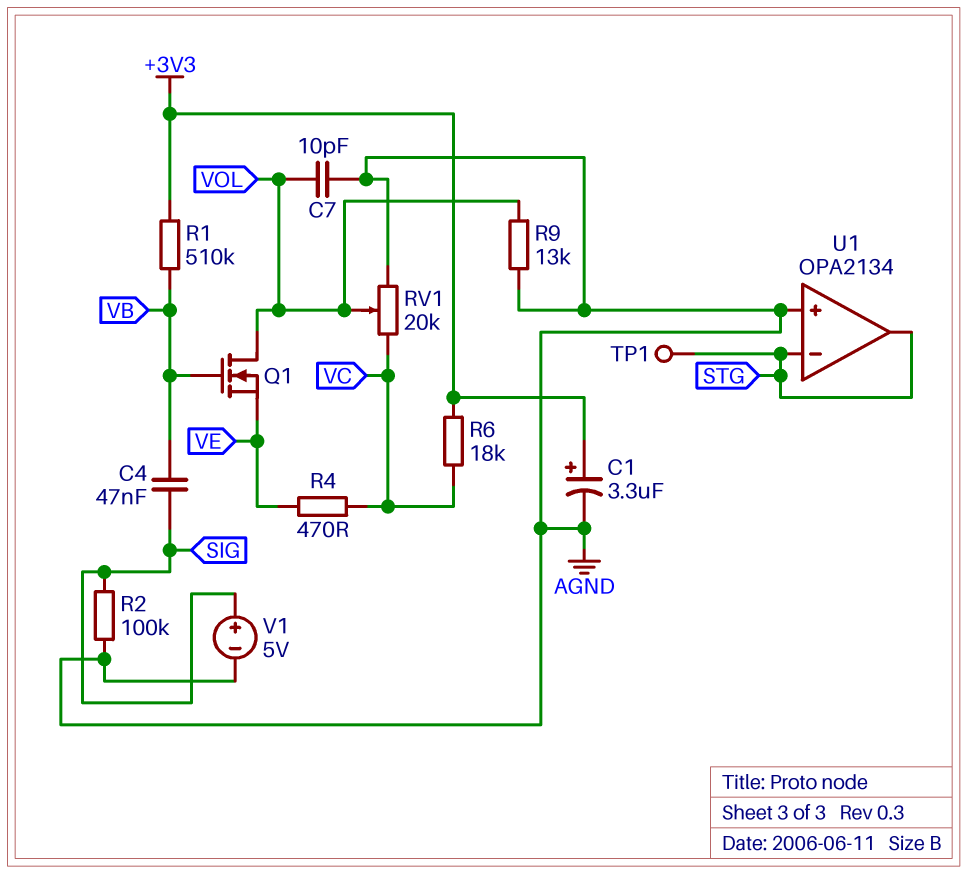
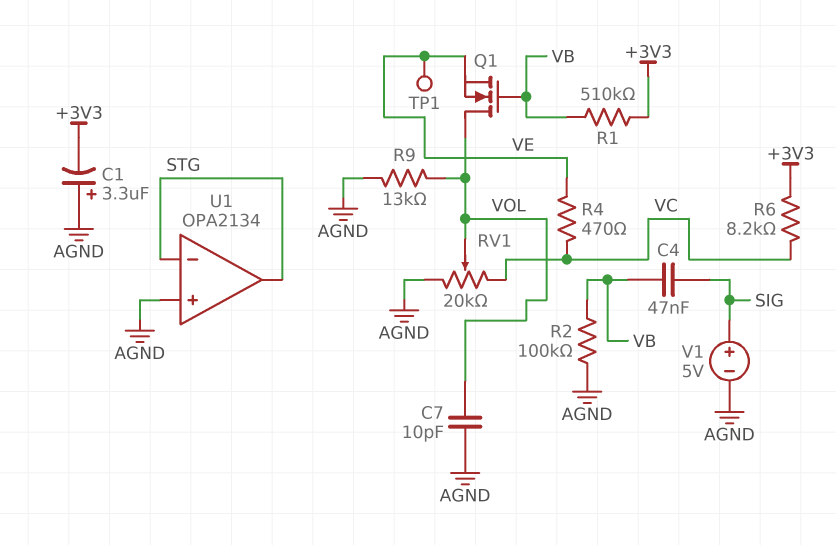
C1: 3.3uF (plus +3V3, minus AGND) -> 3.3uF (plus AGND, minus +3V3)
R2: 100k (AGND, SIG) -> 100k (AGND, VB)
R6: 18k (+3V3, VC) -> 8.2k (+3V3, VC)
TP1: test point (STG) -> test point (VE)

